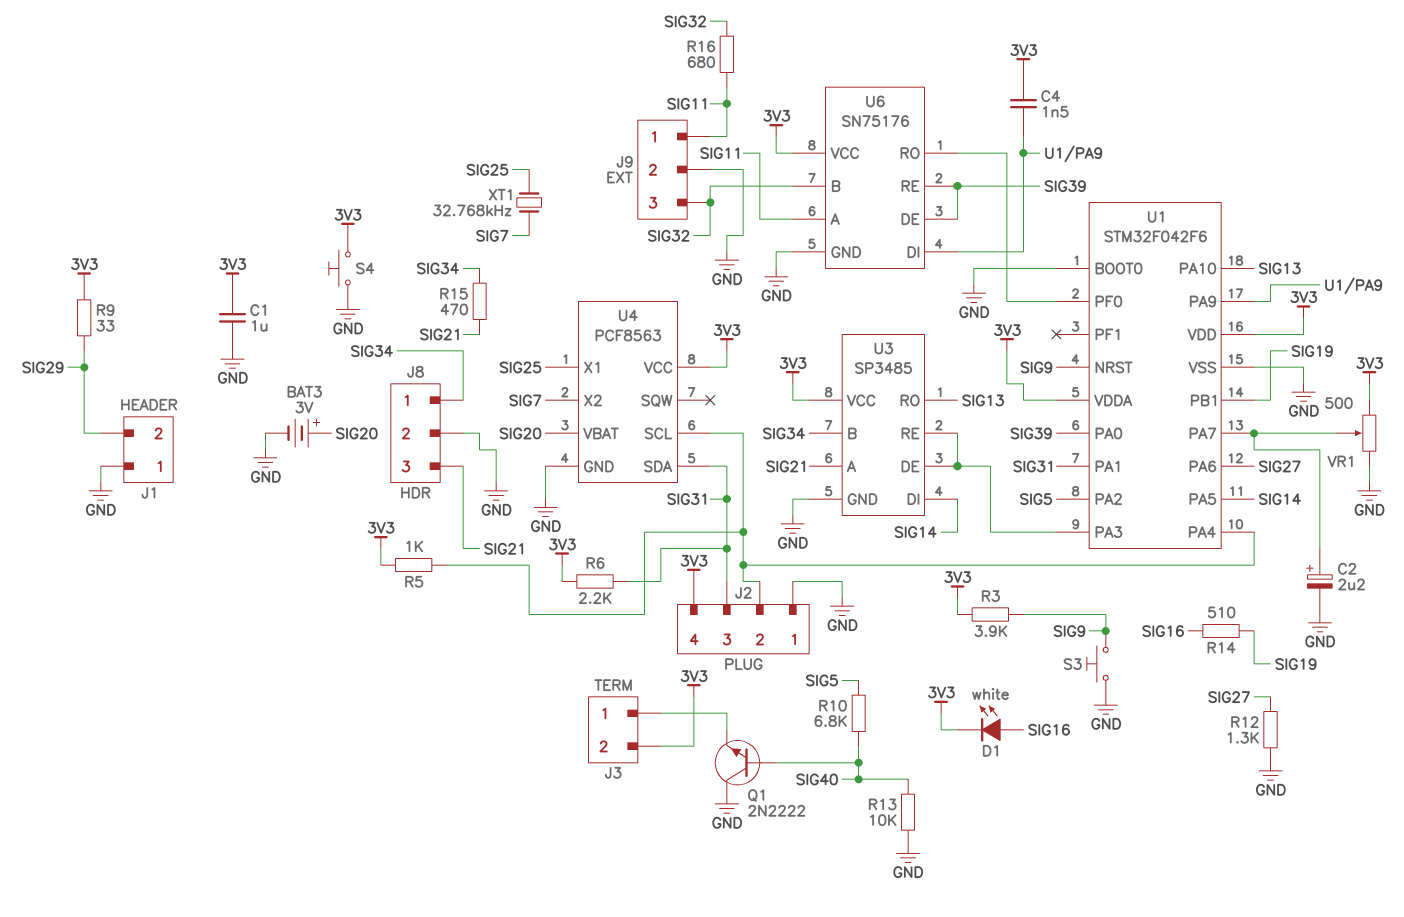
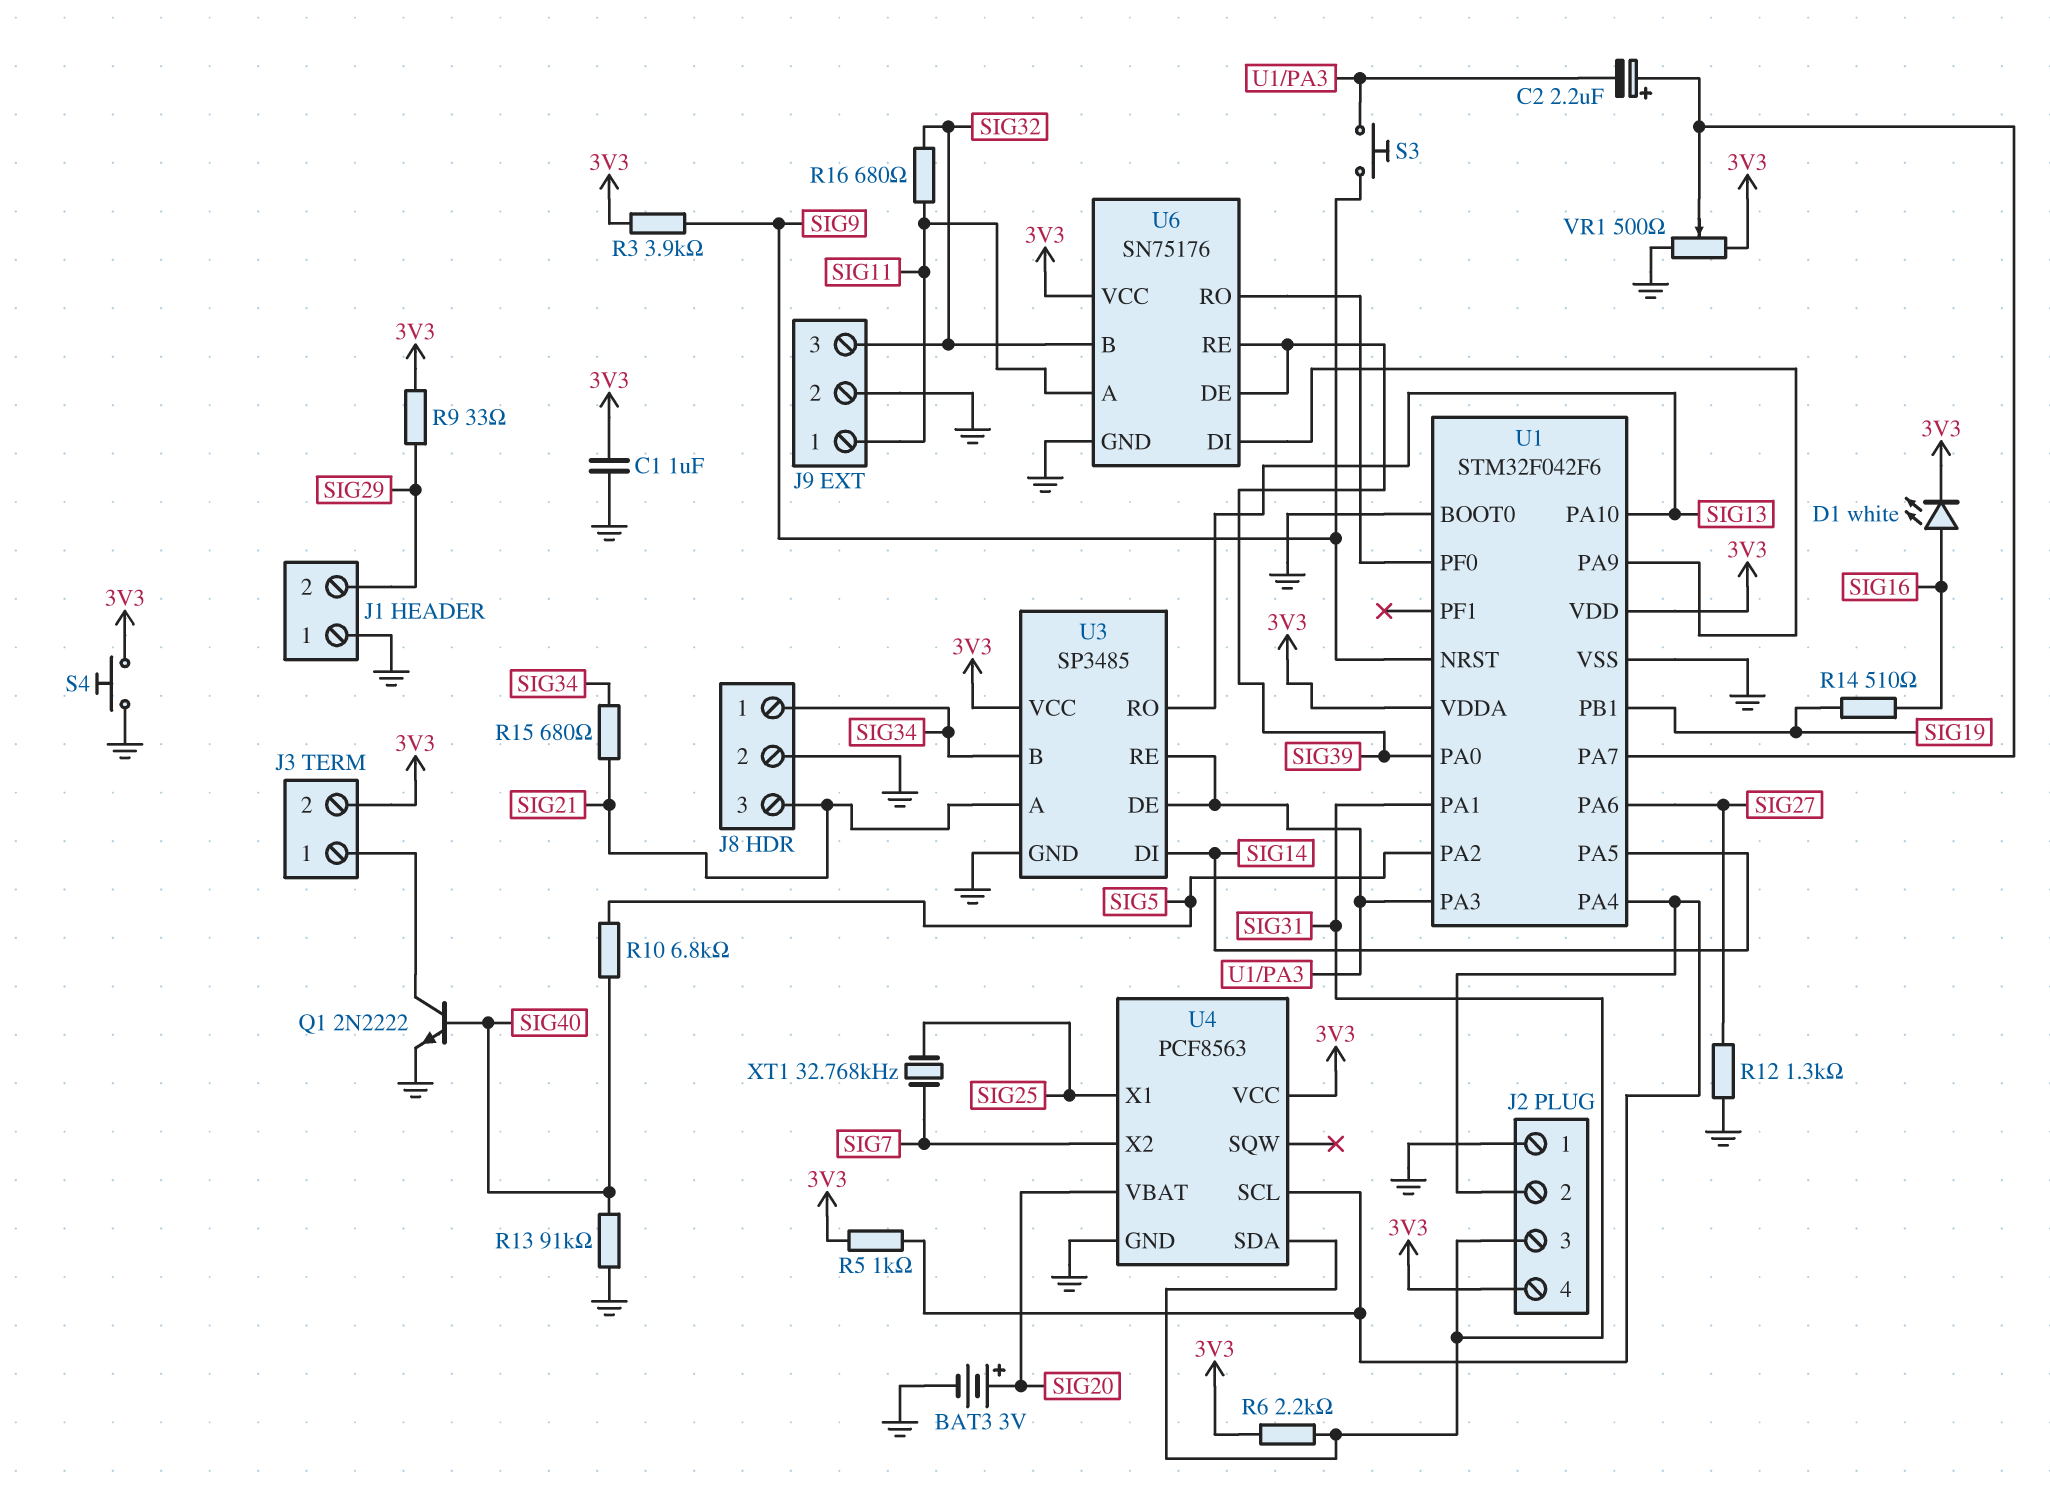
C2: 2.2uF (plus U1/PA7, minus GND) -> 2.2uF (plus U1/PA7, minus U1/PA3)
C4: 1.5nF (3V3, U1/PA9) -> none
Q1: NPN 2N2222 (B SIG40, C GND, E J3/1) -> NPN 2N2222 (B SIG40, C J3/1, E GND)
R13: 10k (GND, SIG40) -> 91k (GND, SIG40)
R15: 470 (SIG21, SIG34) -> 680 (SIG21, SIG34)
S3: button (GND, SIG9) -> button (SIG9, U1/PA3)

